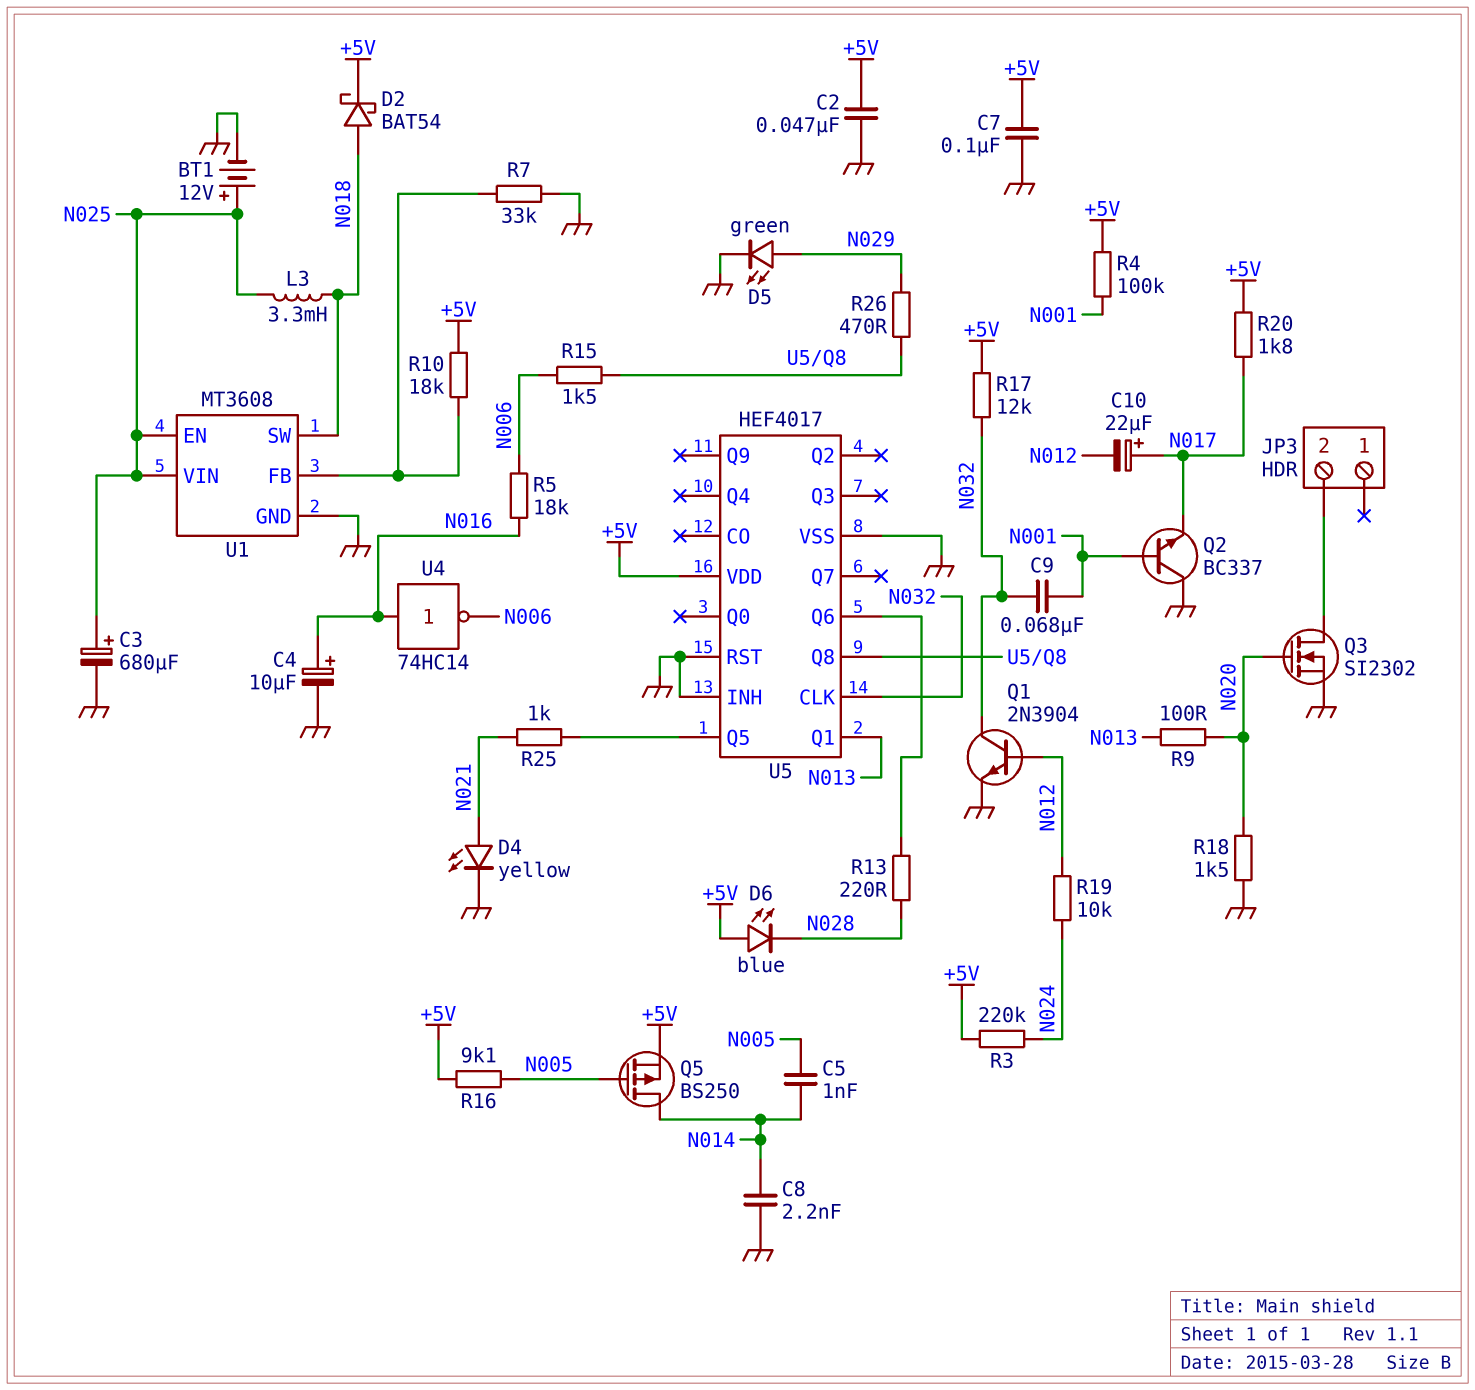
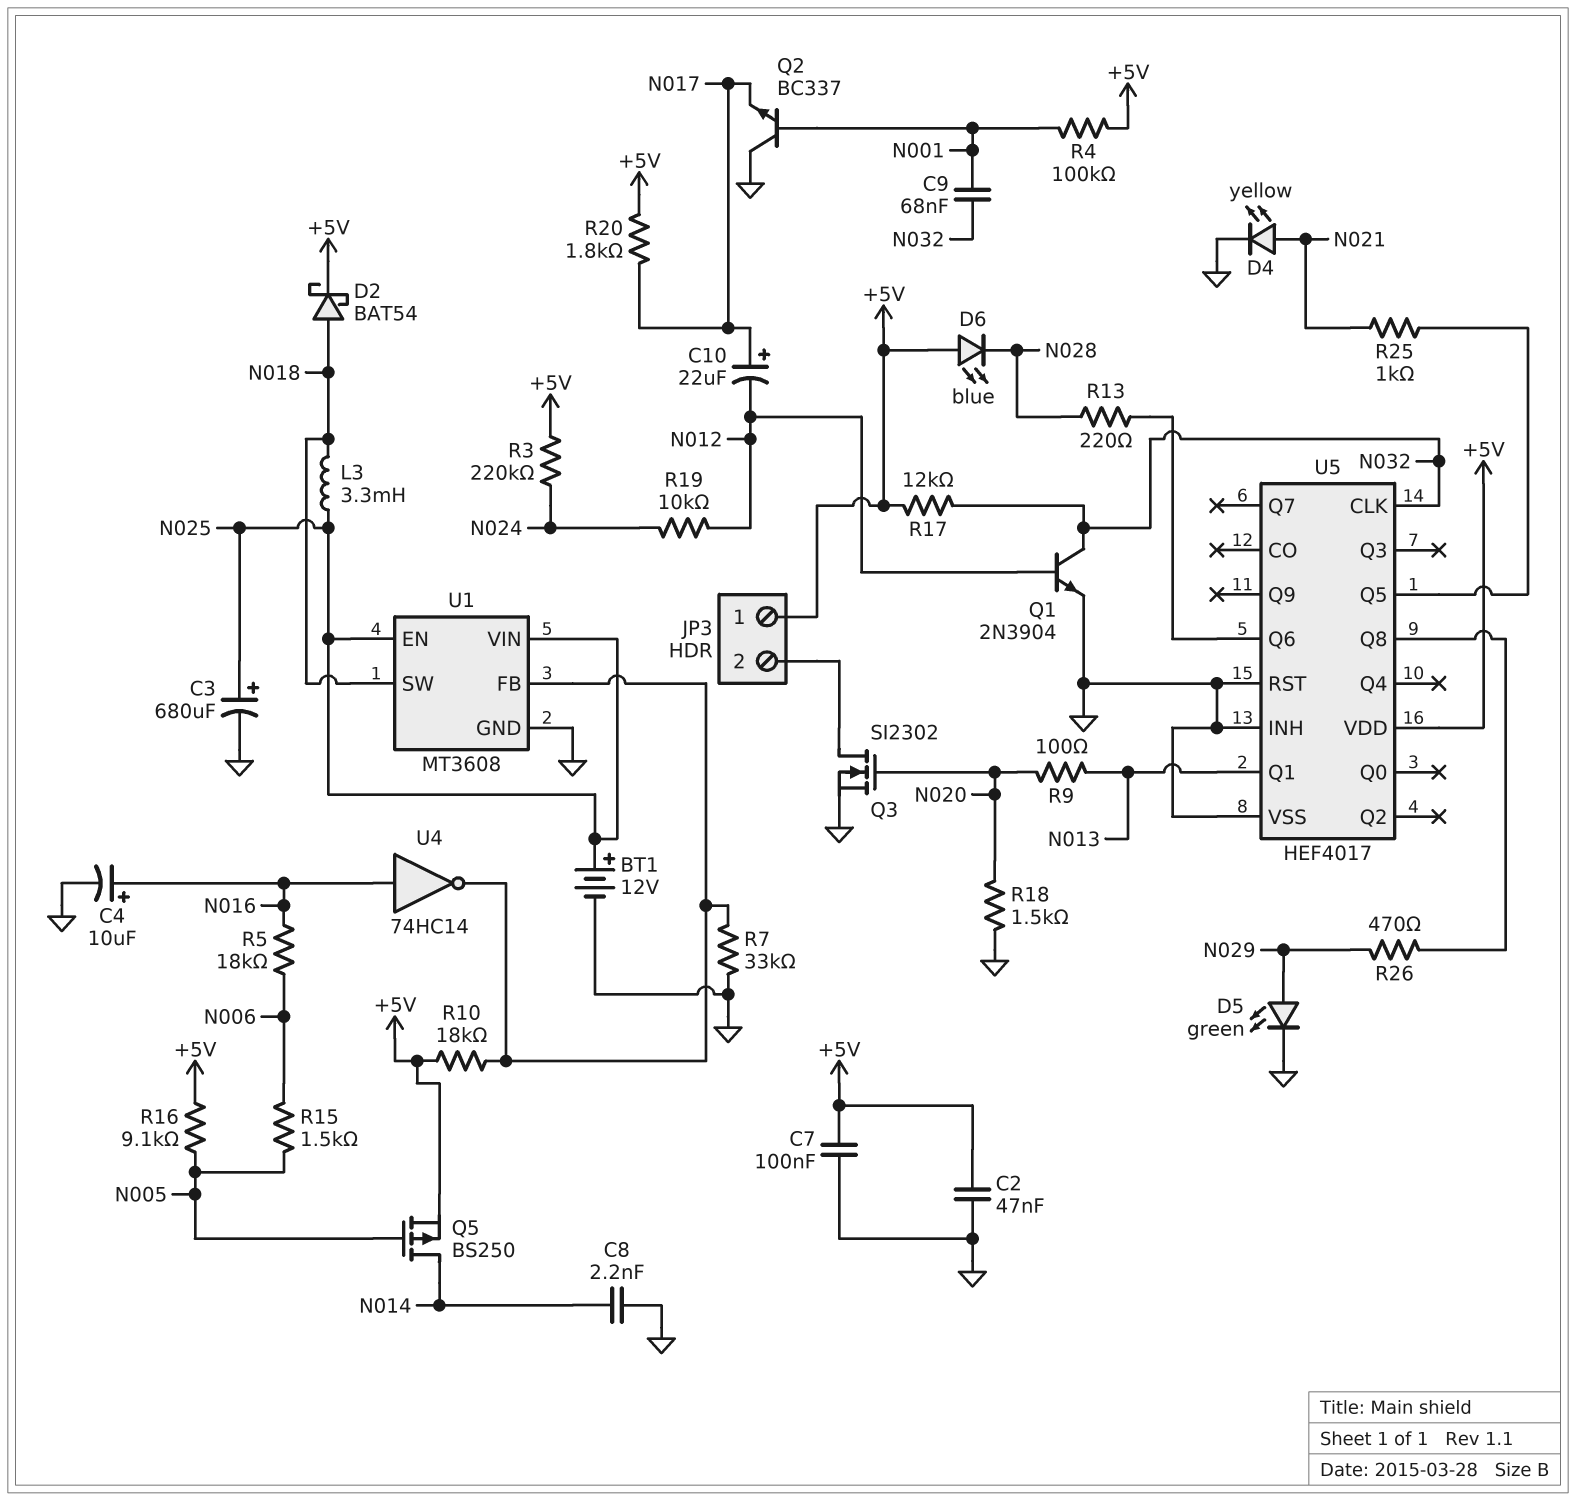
C5: 1nF (N005, N014) -> none
JP3 pin 1: none -> +5V
R15: 1.5k (N006, U5/Q8) -> 1.5k (N005, N006)
U4: NOT 74HC14 (in N016, out N006) -> NOT 74HC14 (in N016, out U1/FB)

